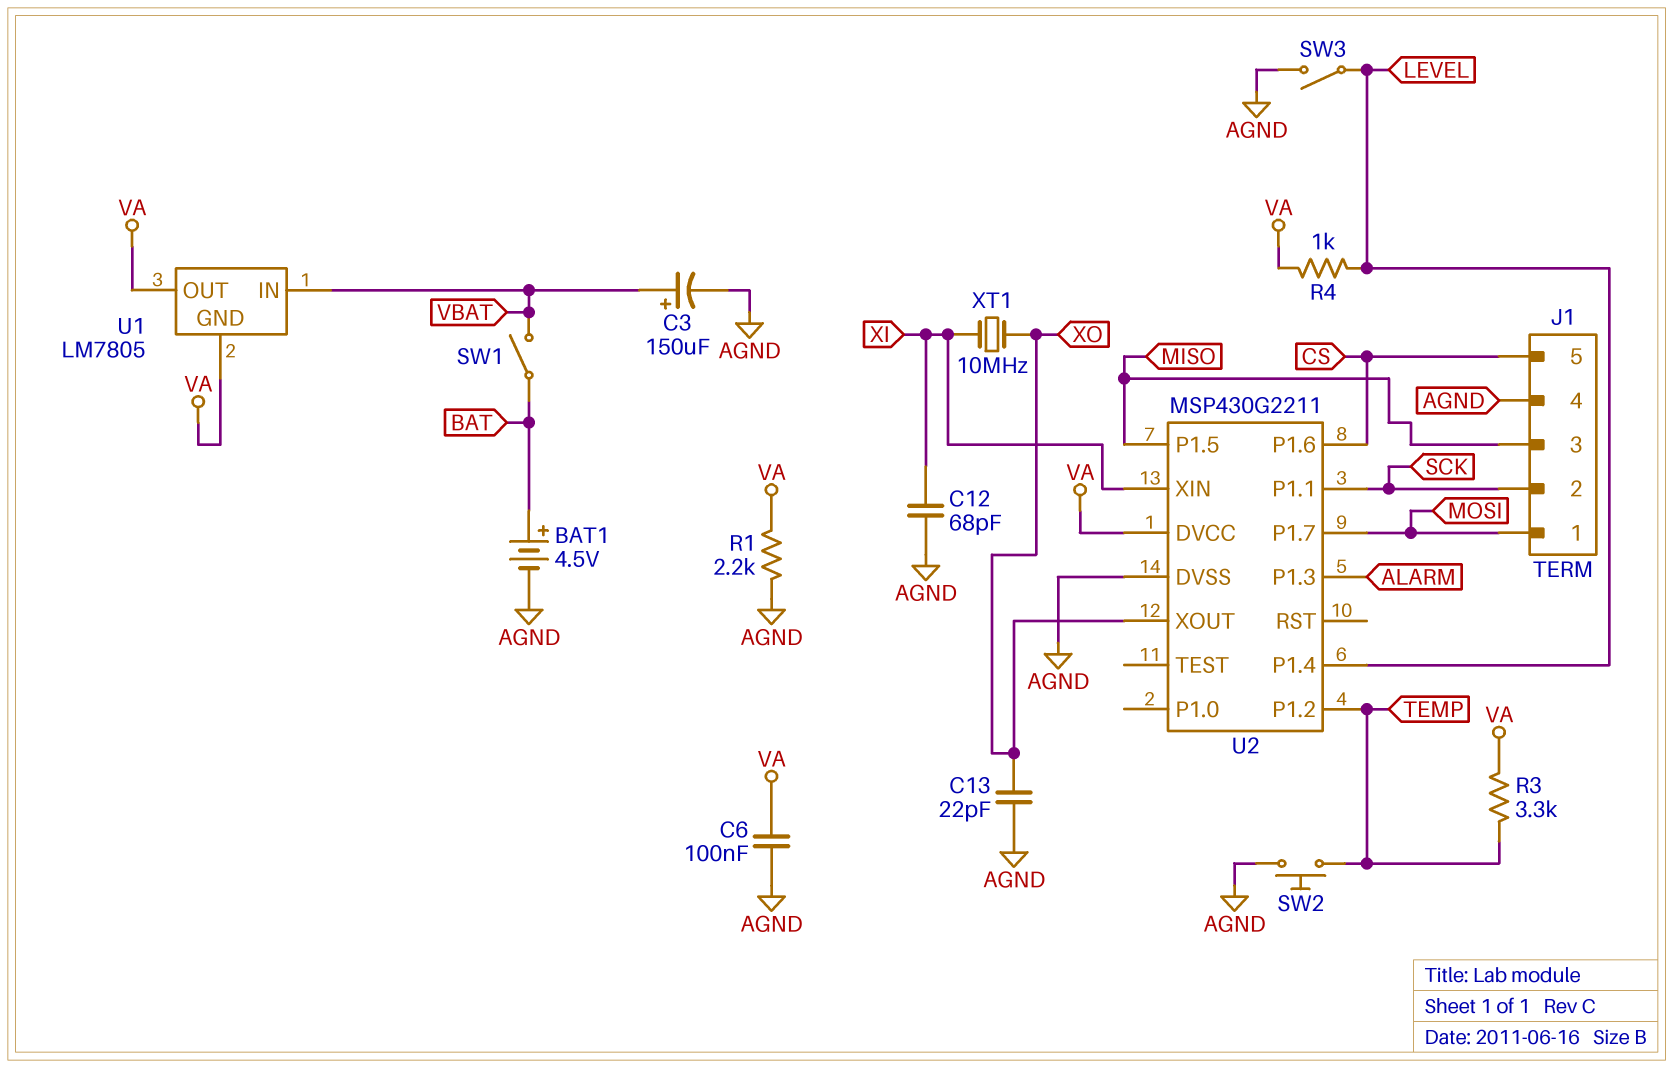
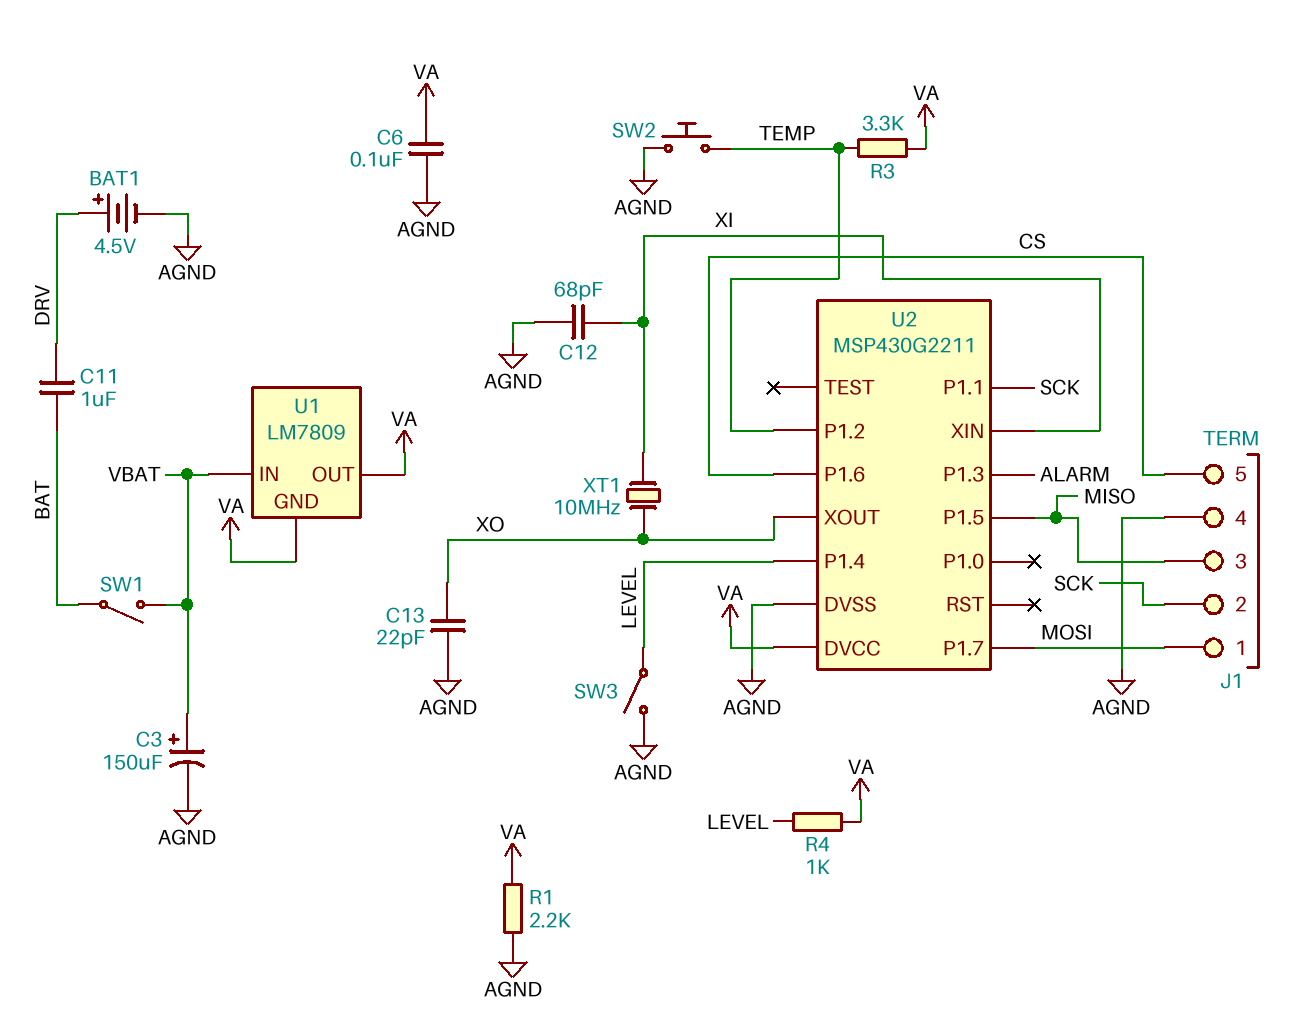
BAT1: 4.5V (plus BAT, minus AGND) -> 4.5V (plus DRV, minus AGND)
C11: none -> 1uF (BAT, DRV)
U1: LM7805 -> LM7809

